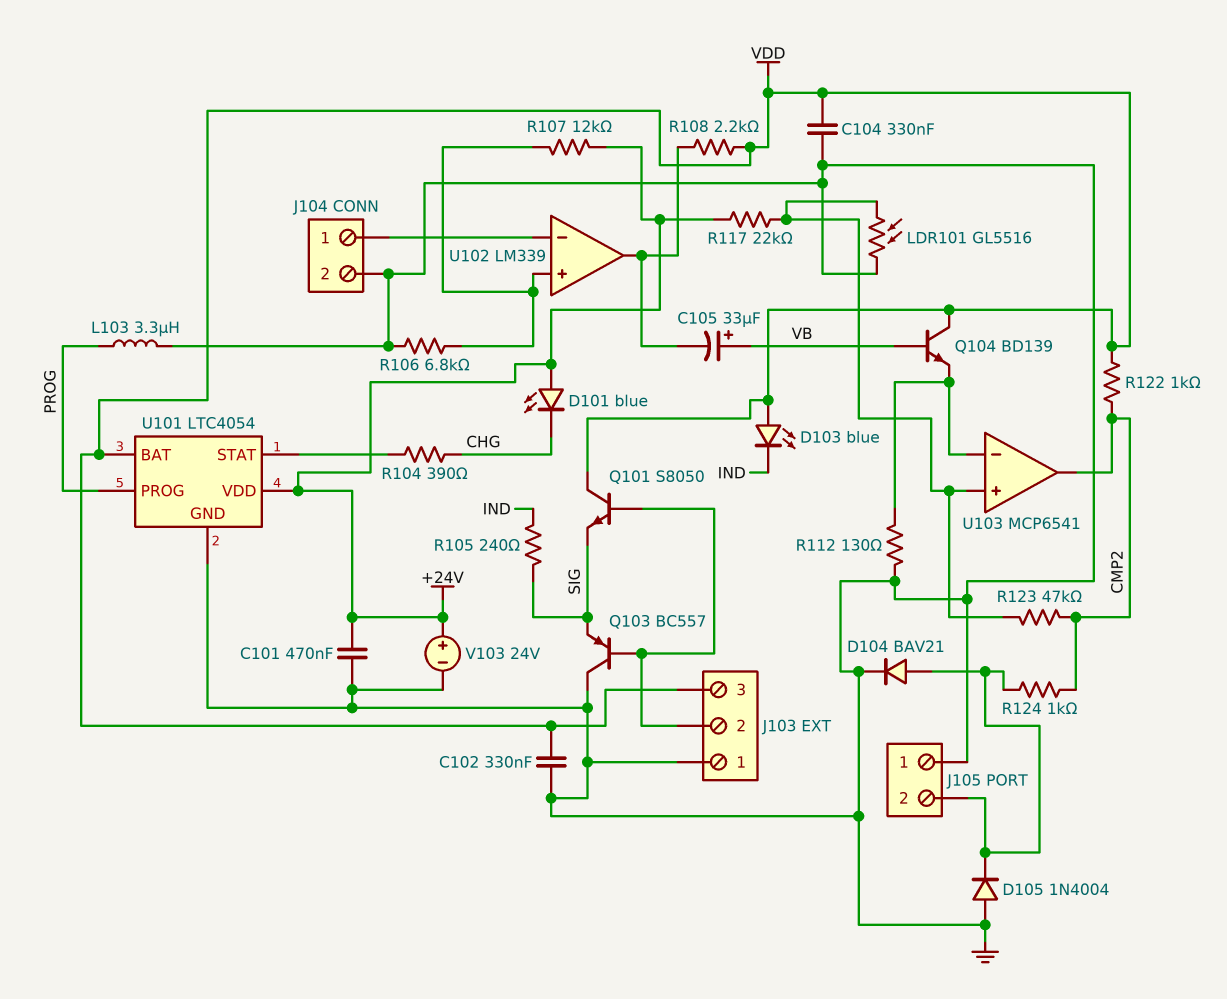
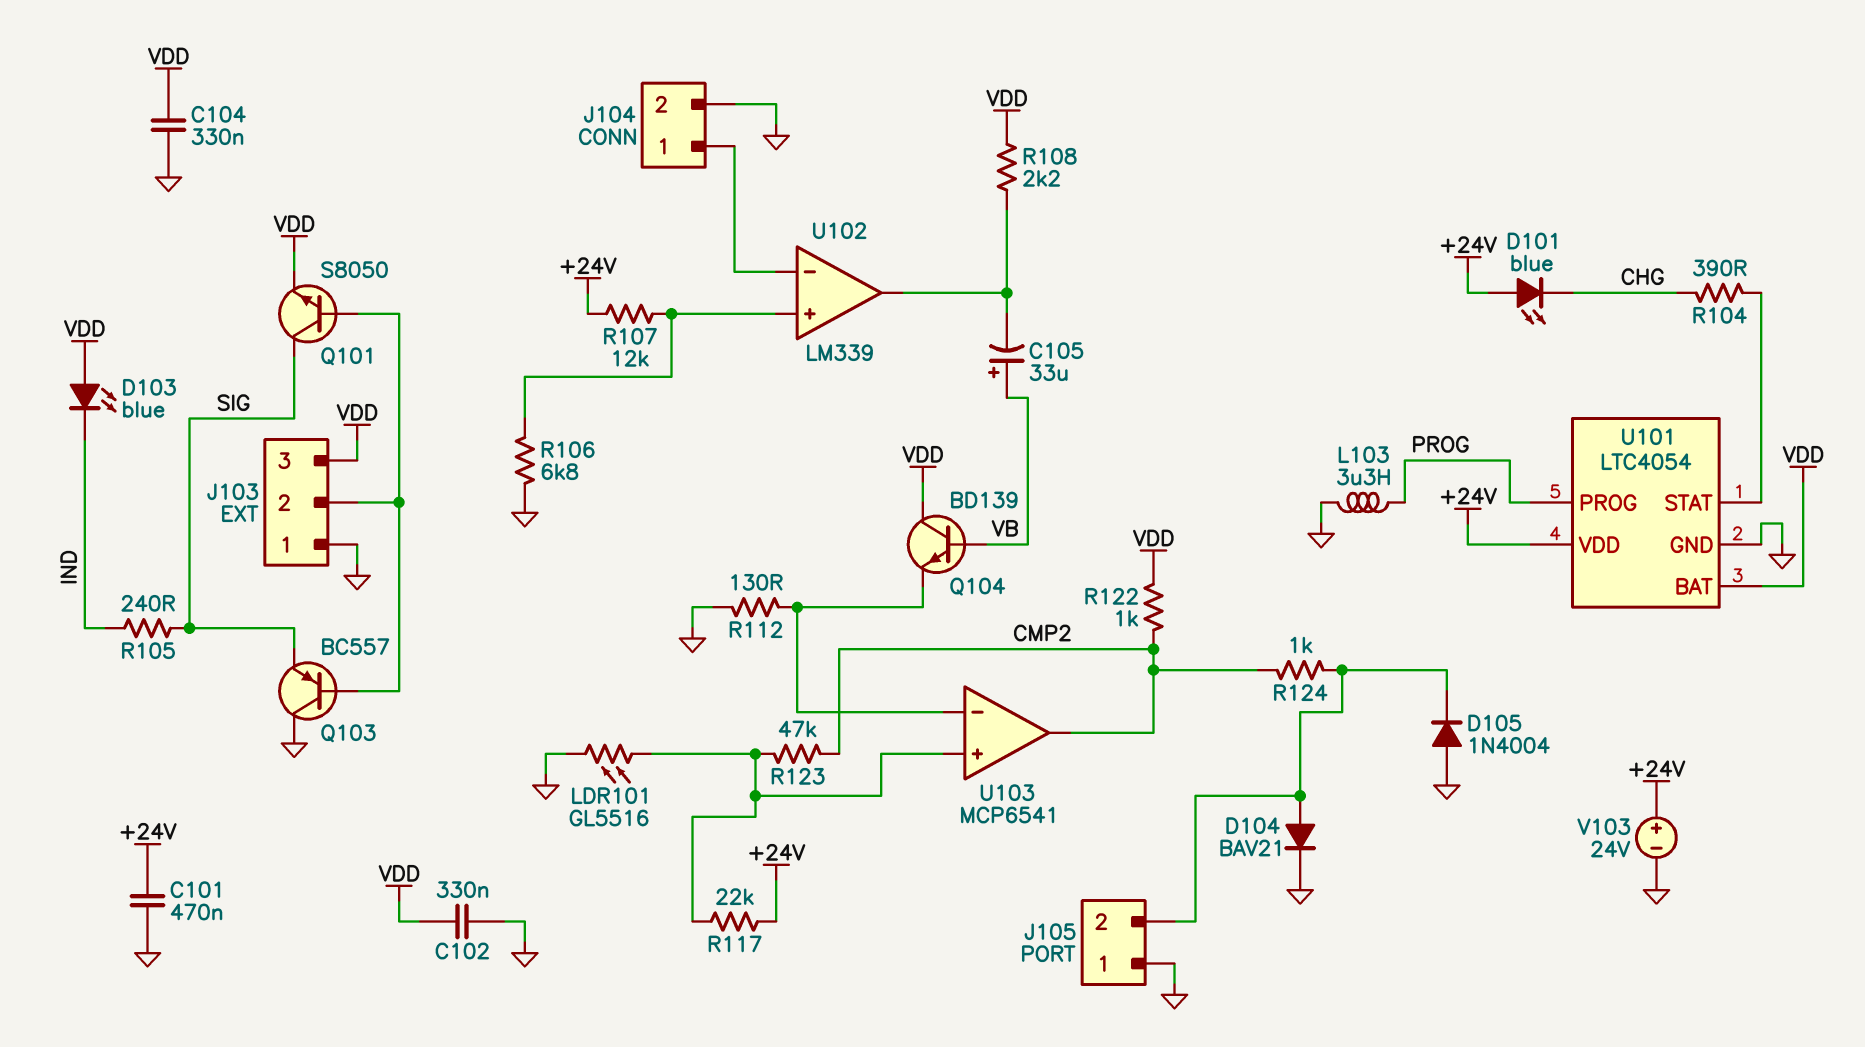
Q101: NPN S8050 (B J103/2, C VDD, E SIG) -> NPN S8050 (B J103/2, C SIG, E VDD)

